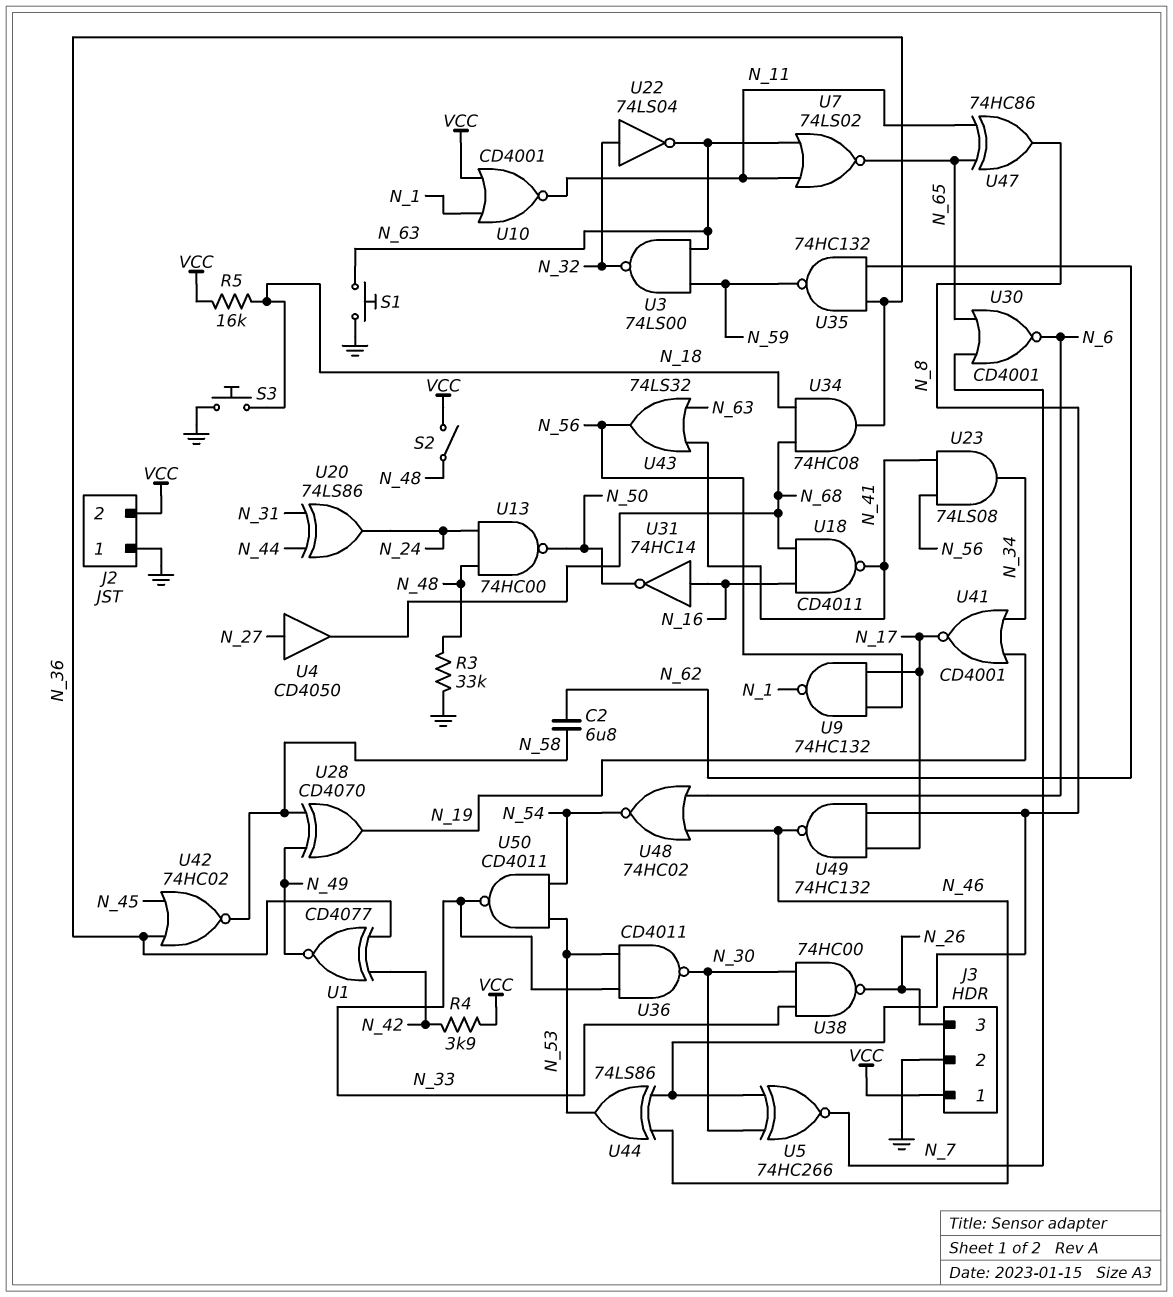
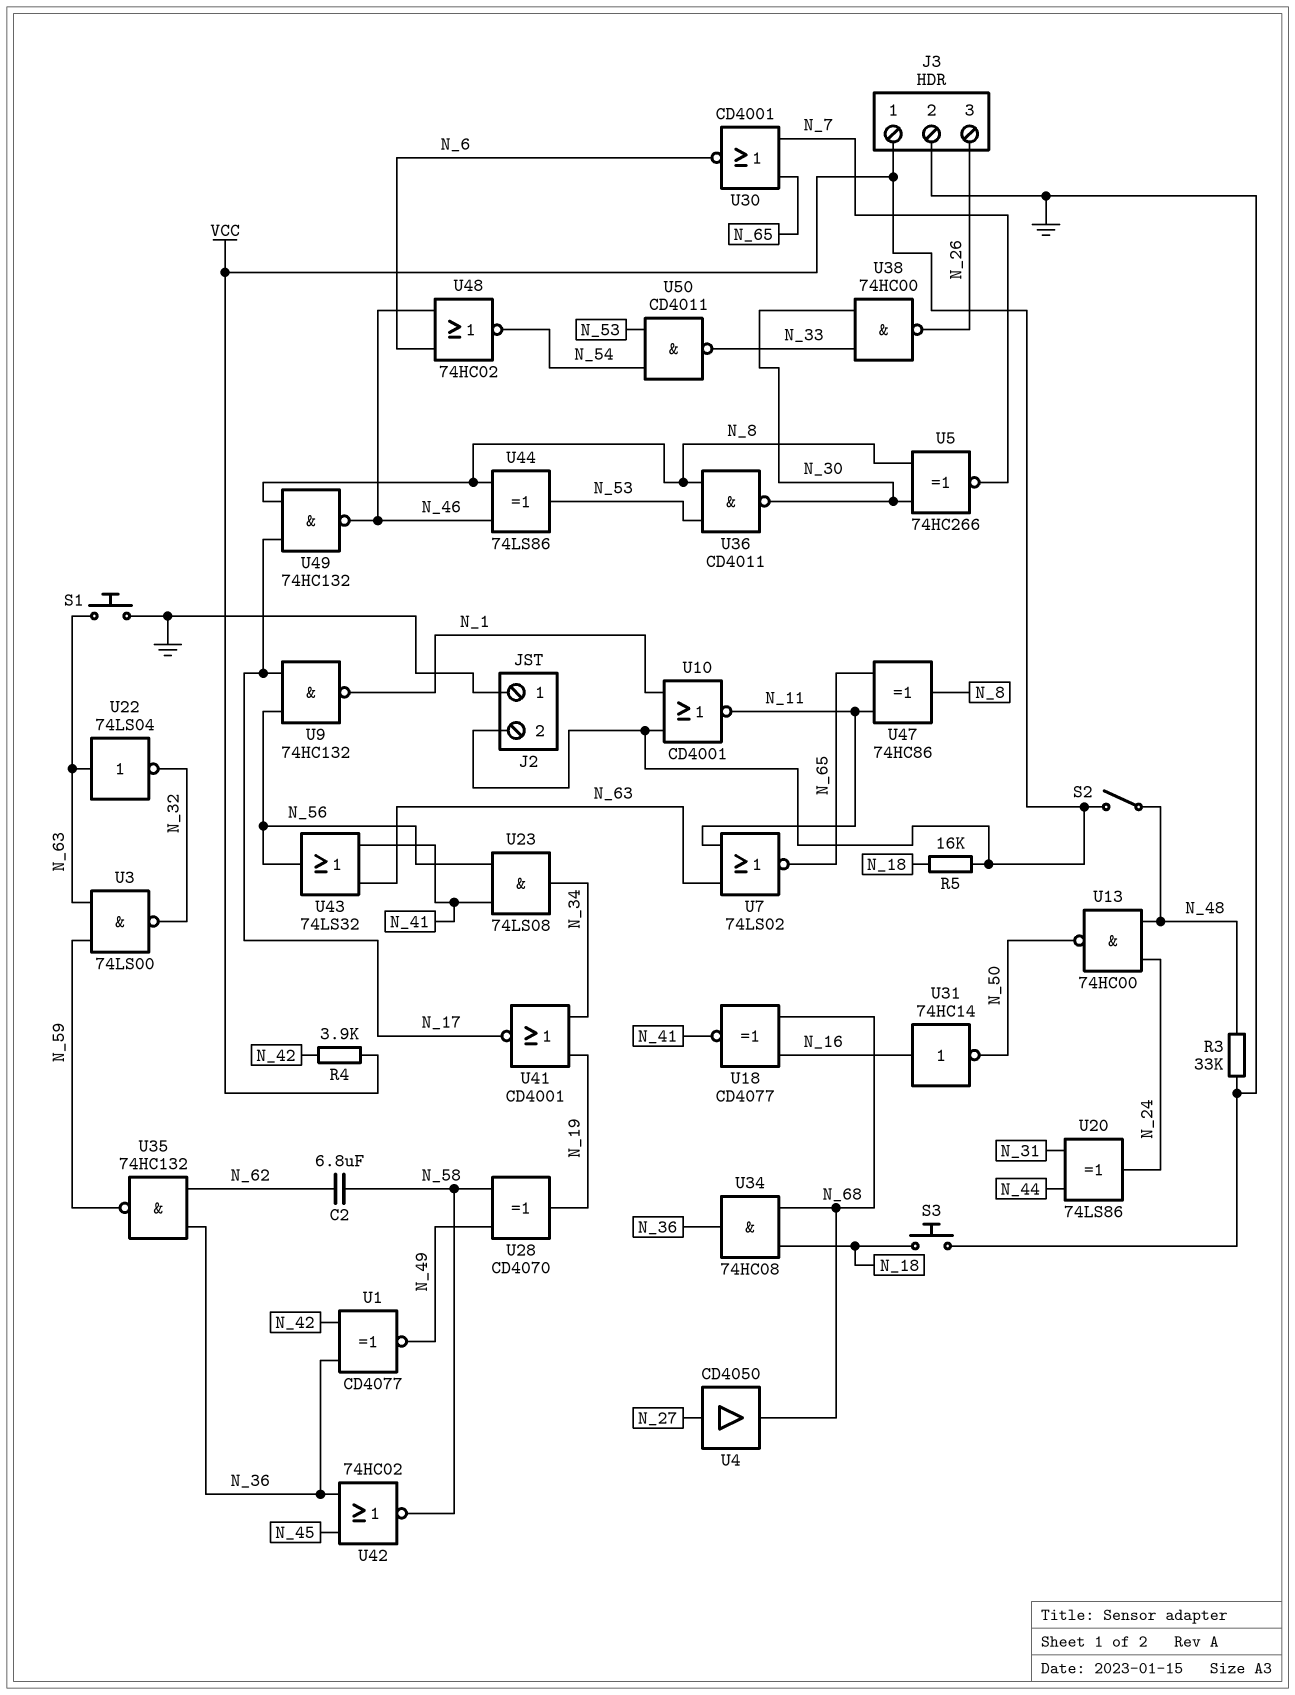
U18: NAND CD4011 (in N_16, in N_68, out N_41) -> XNOR CD4077 (in N_16, in N_68, out N_41)
U22: NOT 74LS04 (in N_32, out N_63) -> NOT 74LS04 (in N_63, out N_32)
U36: NAND CD4011 (in N_33, in N_53, out N_30) -> NAND CD4011 (in N_8, in N_53, out N_30)

